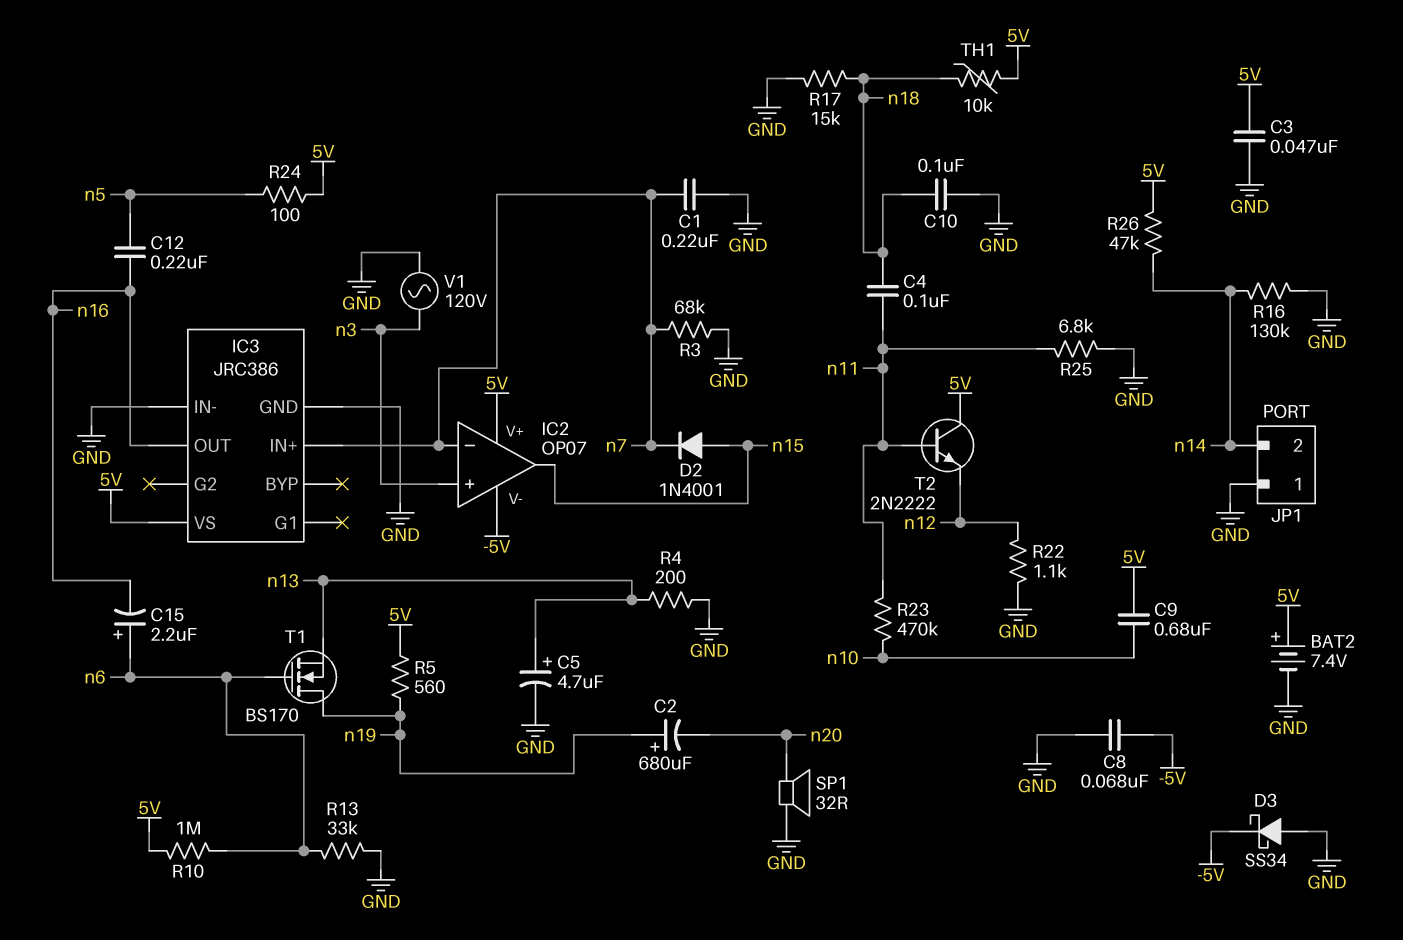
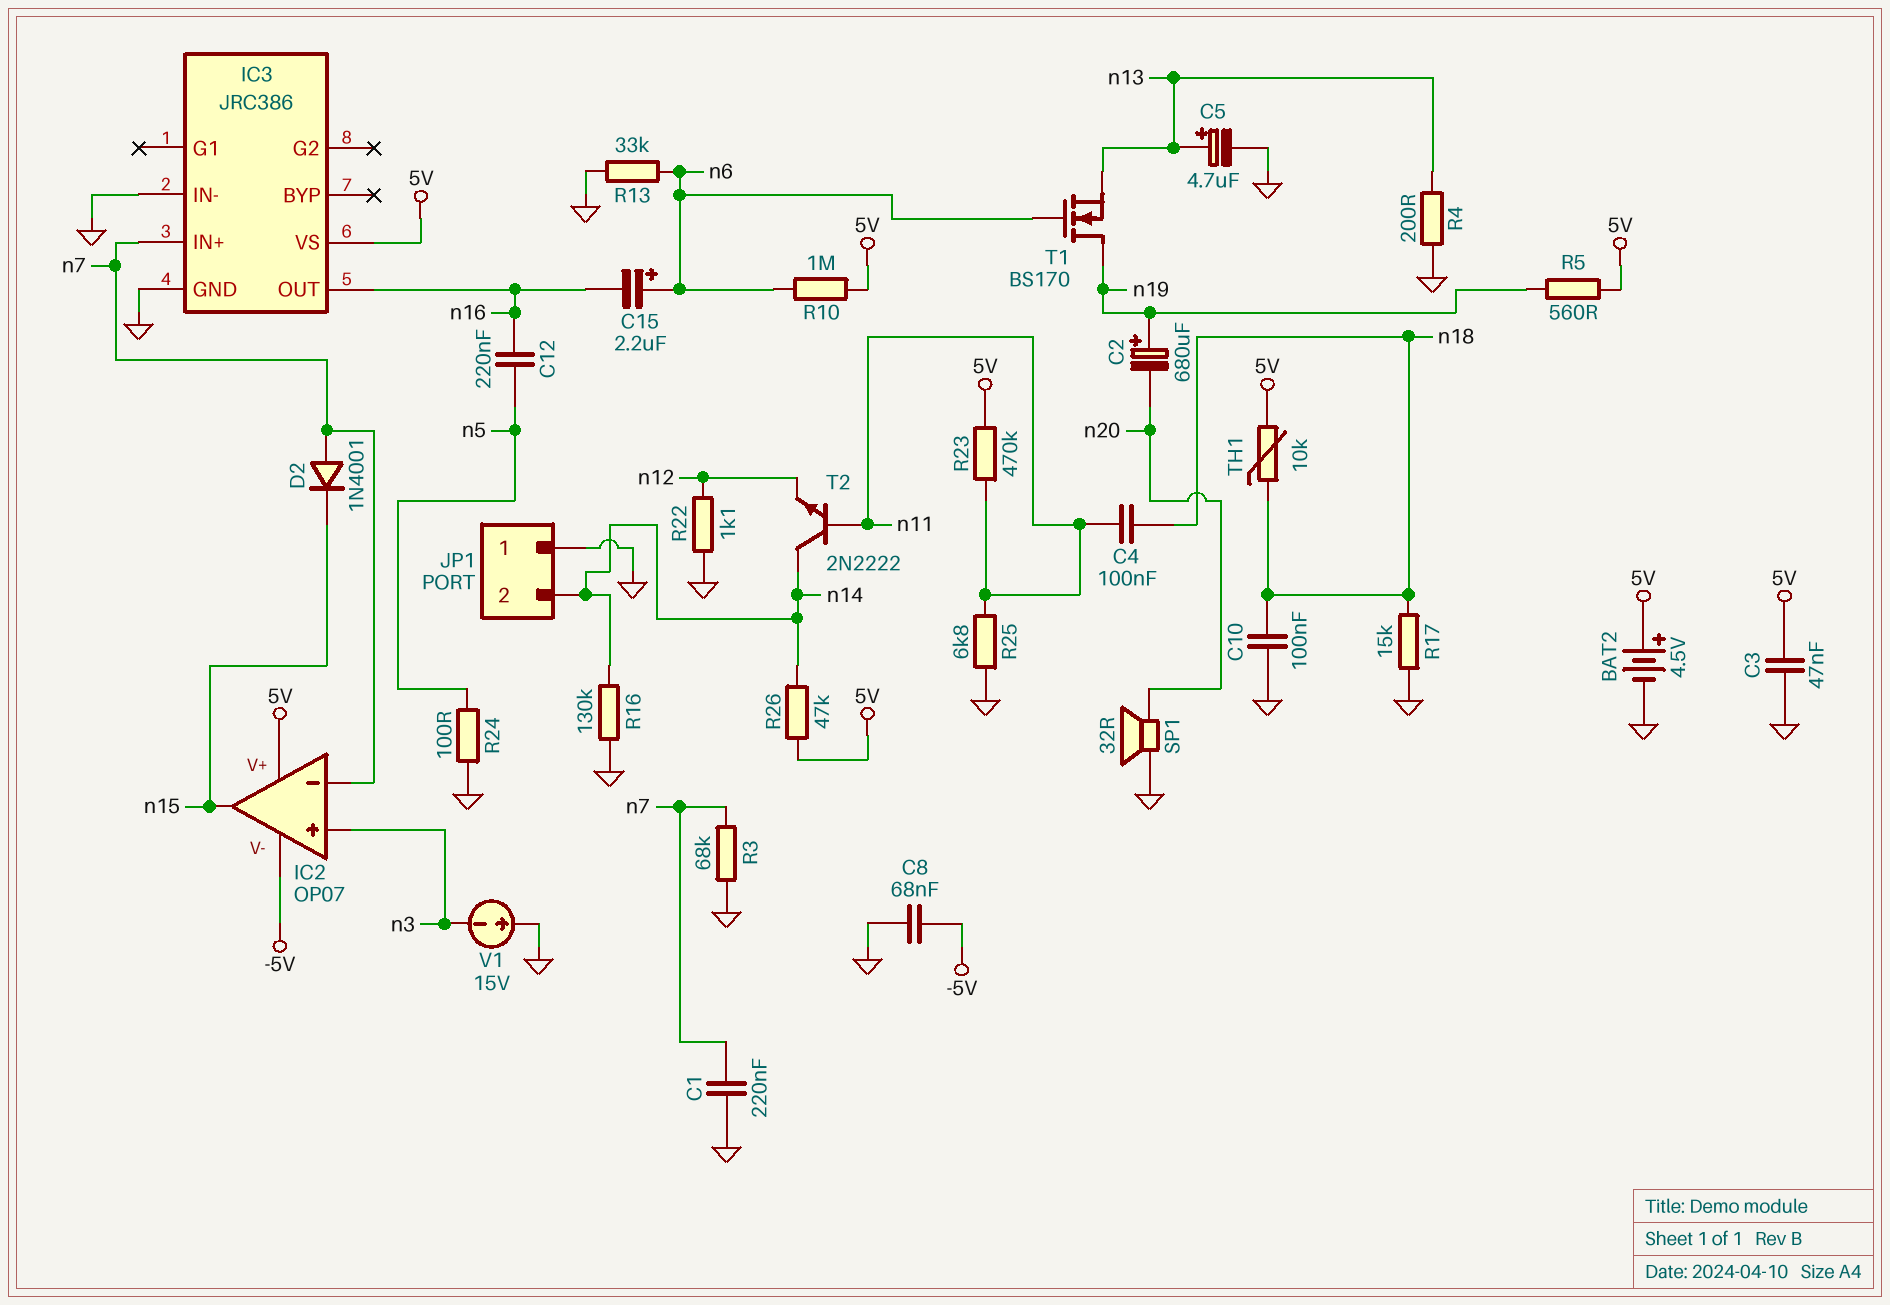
BAT2: 7.4V (plus 5V, minus GND) -> 4.5V (plus 5V, minus GND)
C9: 680nF (5V, n10) -> none
D2: diode 1N4001 (A n15, K n7) -> diode 1N4001 (A n7, K n15)
D3: schottky SS34 (A GND, K -5V) -> none
R23: 470k (n10, n11) -> 470k (5V, n11)
R24: 100 (5V, n5) -> 100 (GND, n5)
T2: NPN 2N2222 (B n11, C 5V, E n12) -> NPN 2N2222 (B n11, C n14, E n12)
V1: AC 120V (GND, n3) -> 15V (plus GND, minus n3)

